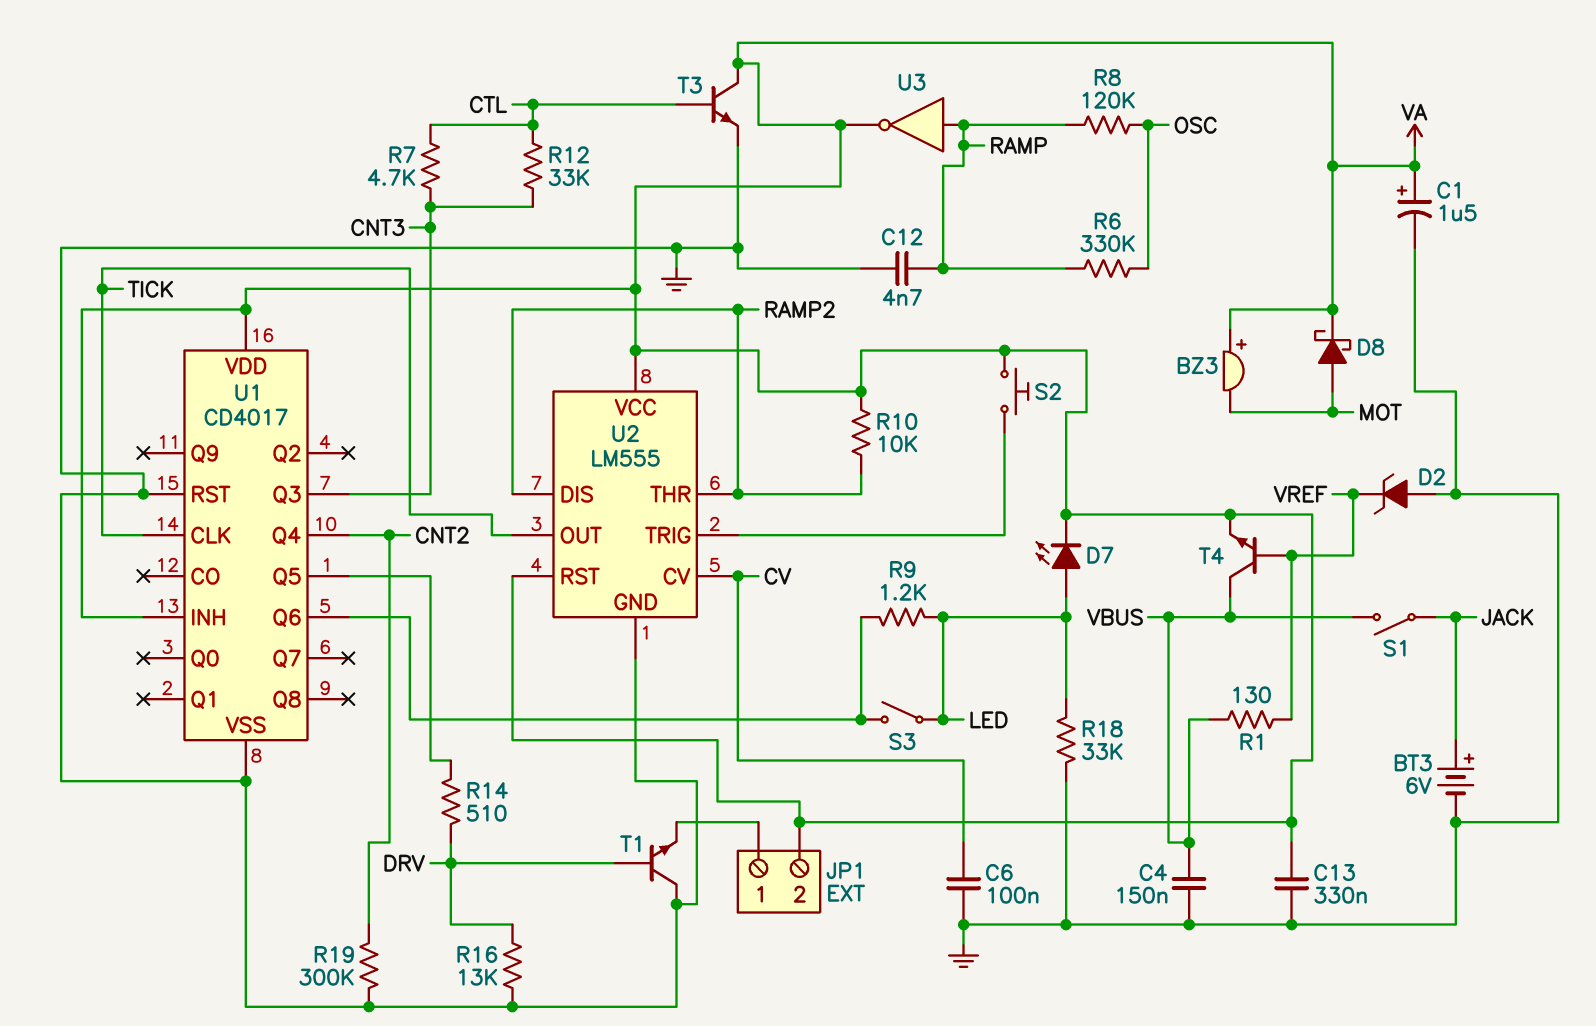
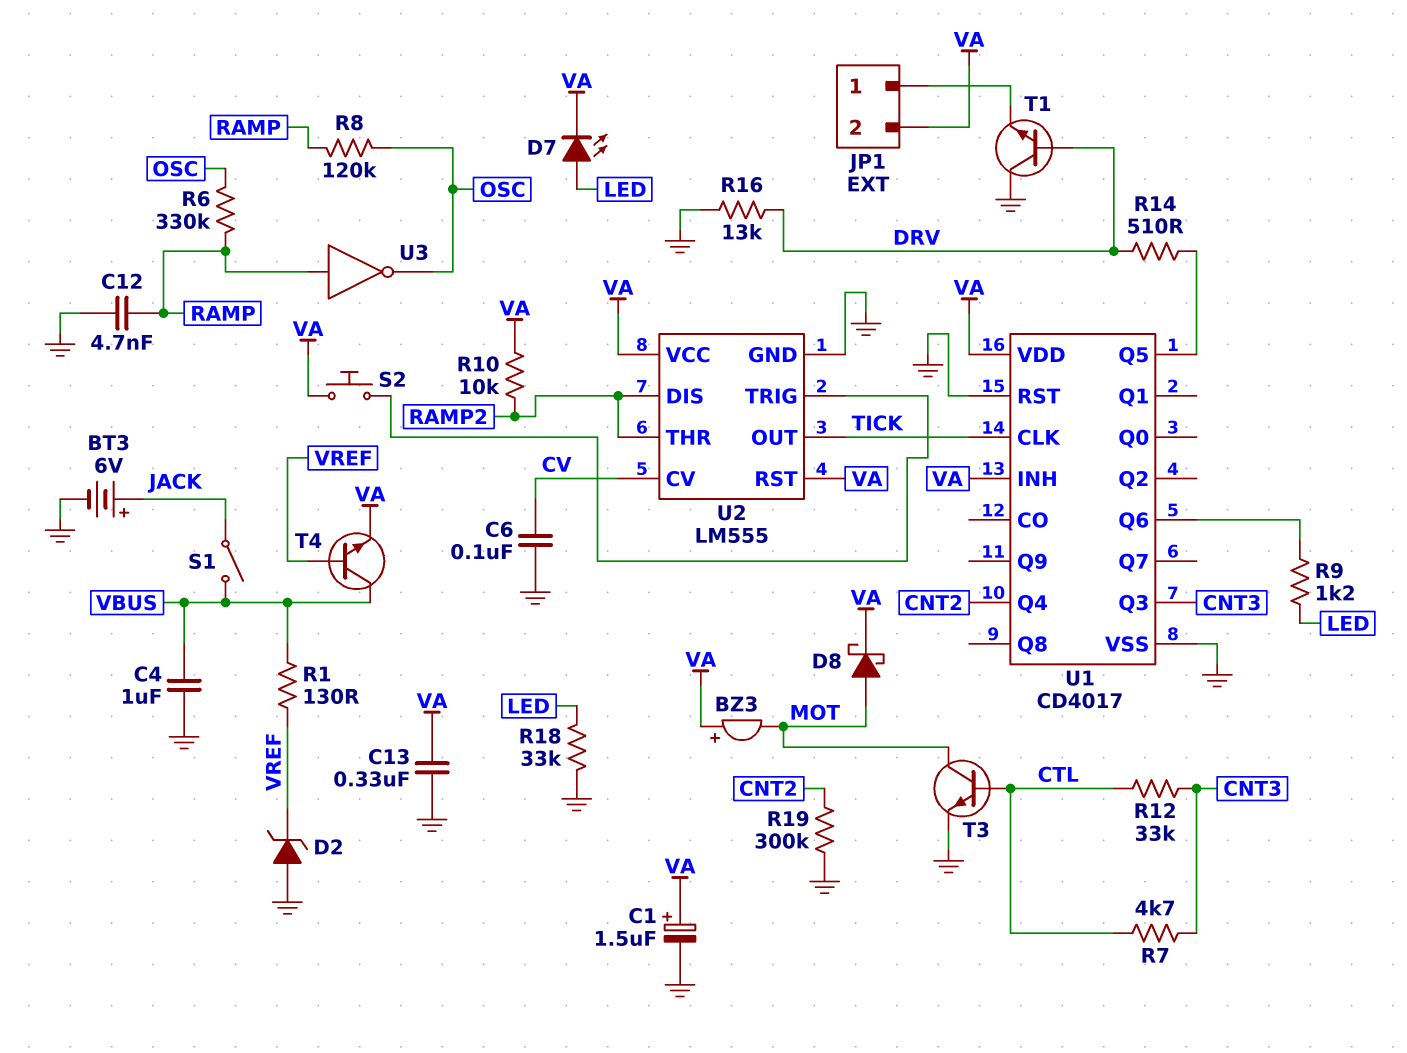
C4: 150nF (GND, VBUS) -> 1uF (GND, VBUS)
S3: switch (LED, U1/Q6) -> none
T3: NPN (B CTL, C VA, E GND) -> NPN (B CTL, C MOT, E GND)
U3: NOT (in RAMP, out VA) -> NOT (in RAMP, out OSC)

